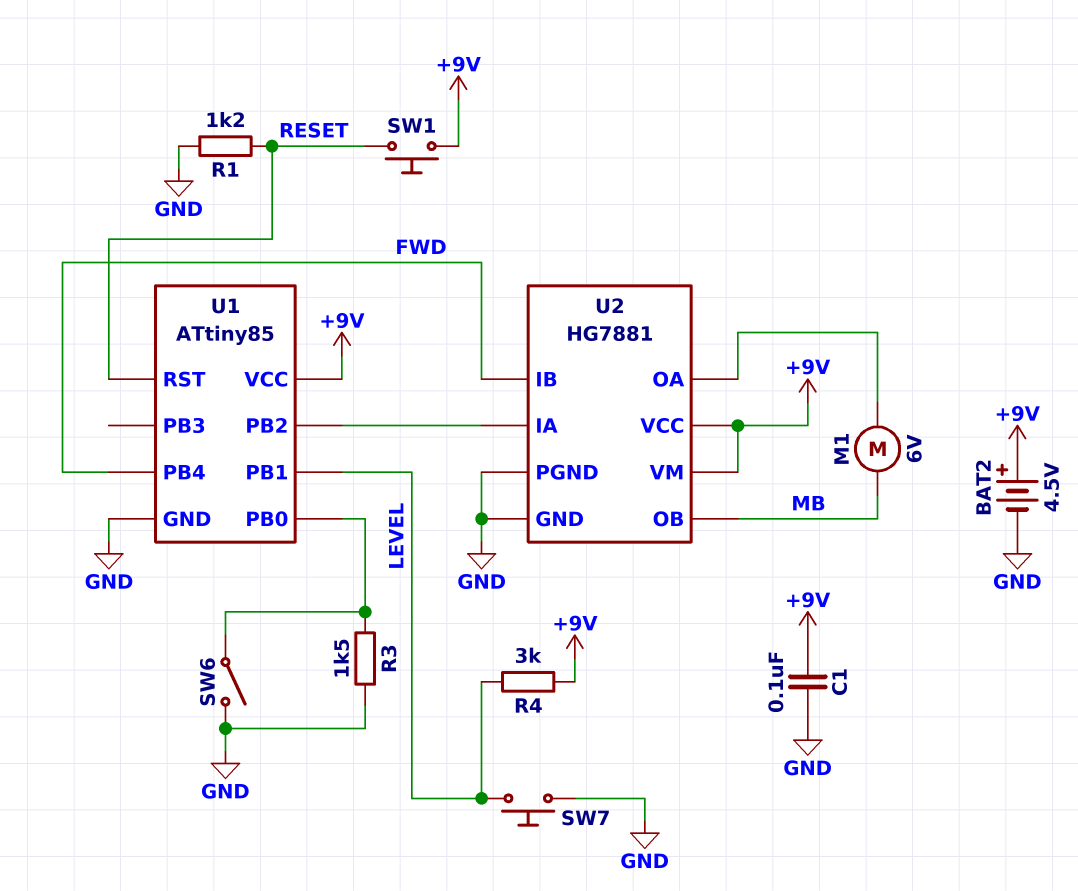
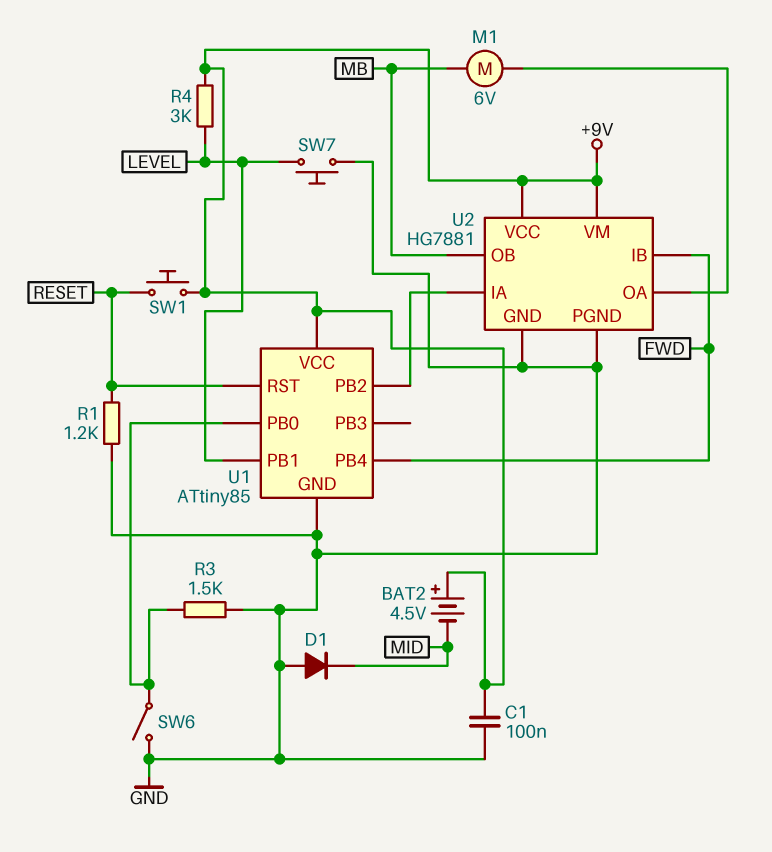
BAT2: 4.5V (plus +9V, minus GND) -> 4.5V (plus +9V, minus MID)
D1: none -> diode (A GND, K MID)

